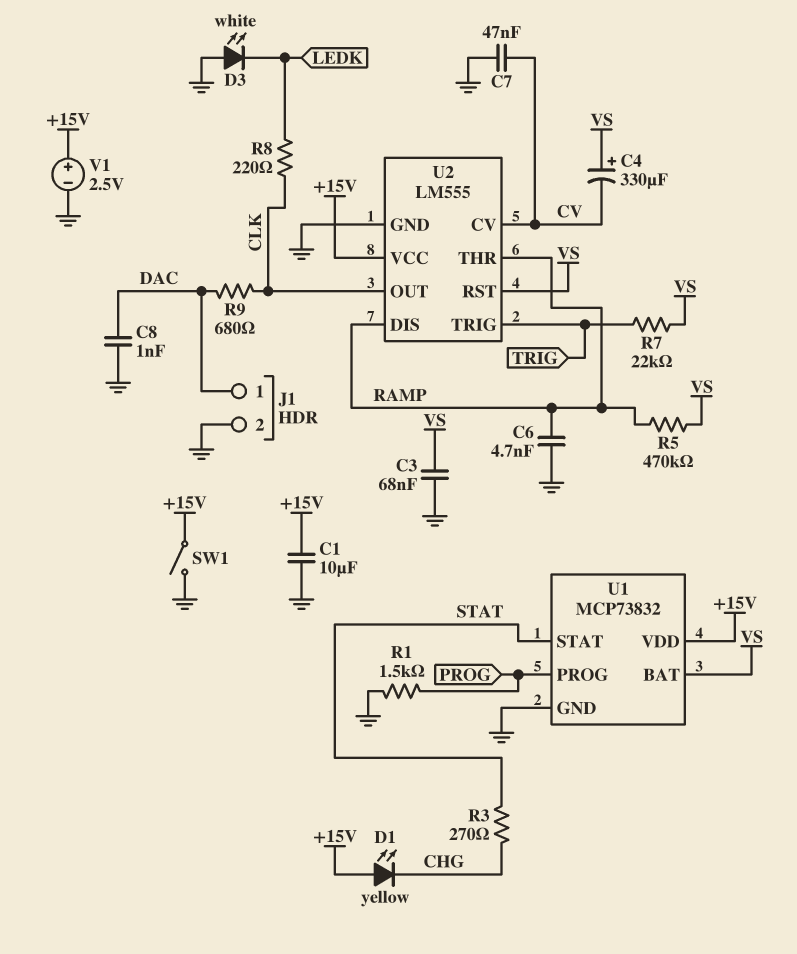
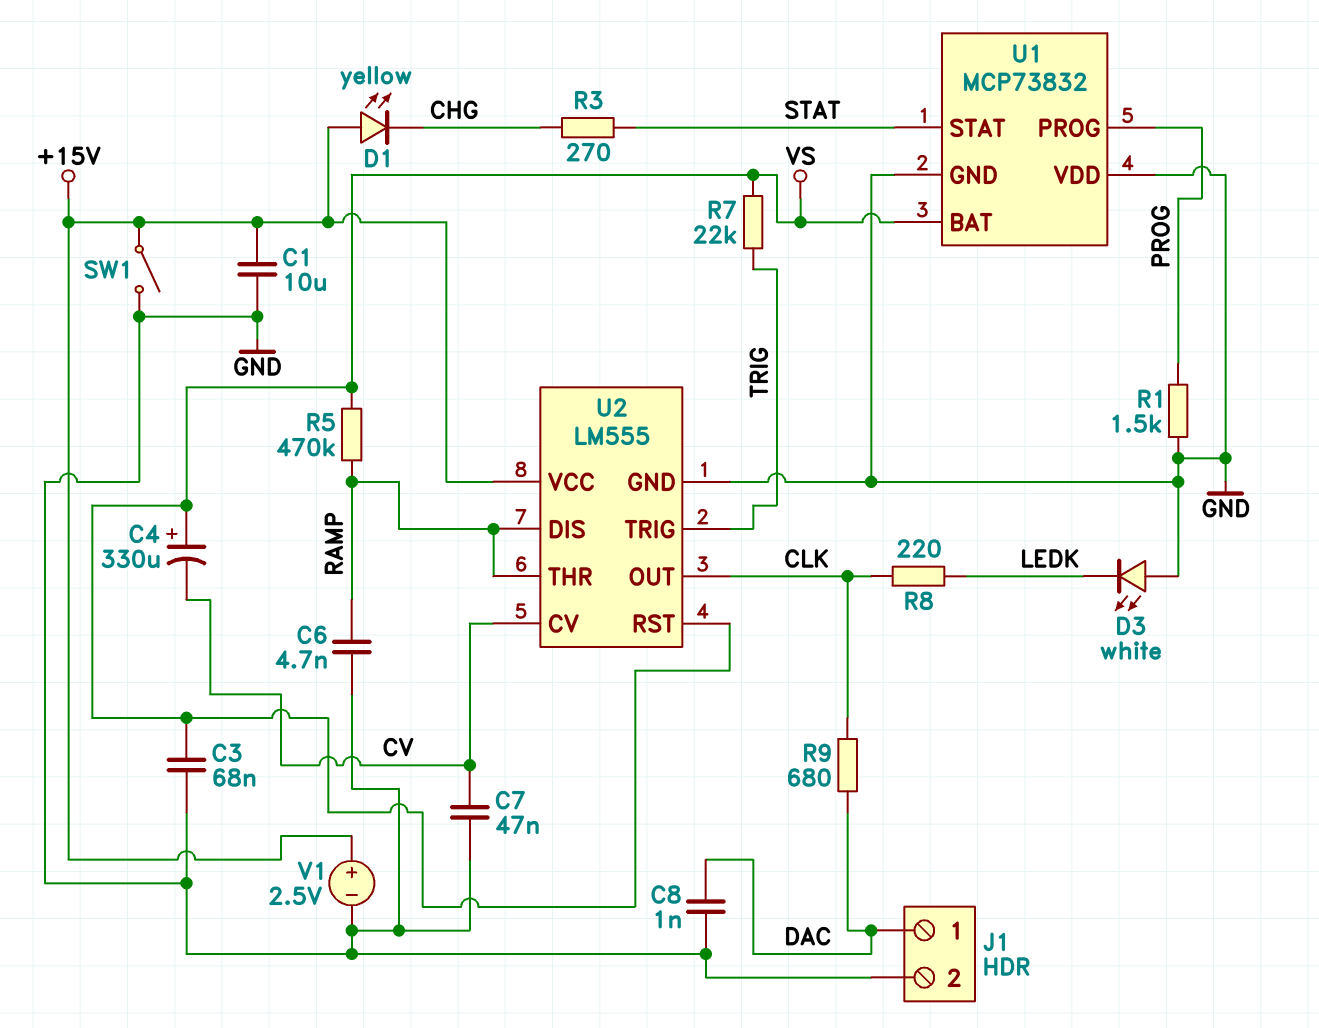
U1 pin VDD: +15V -> GND

